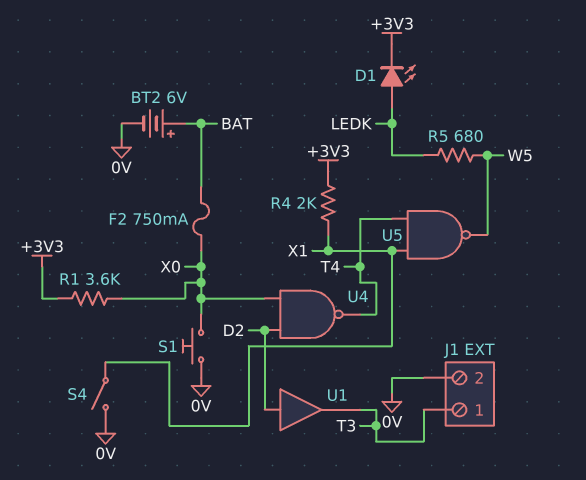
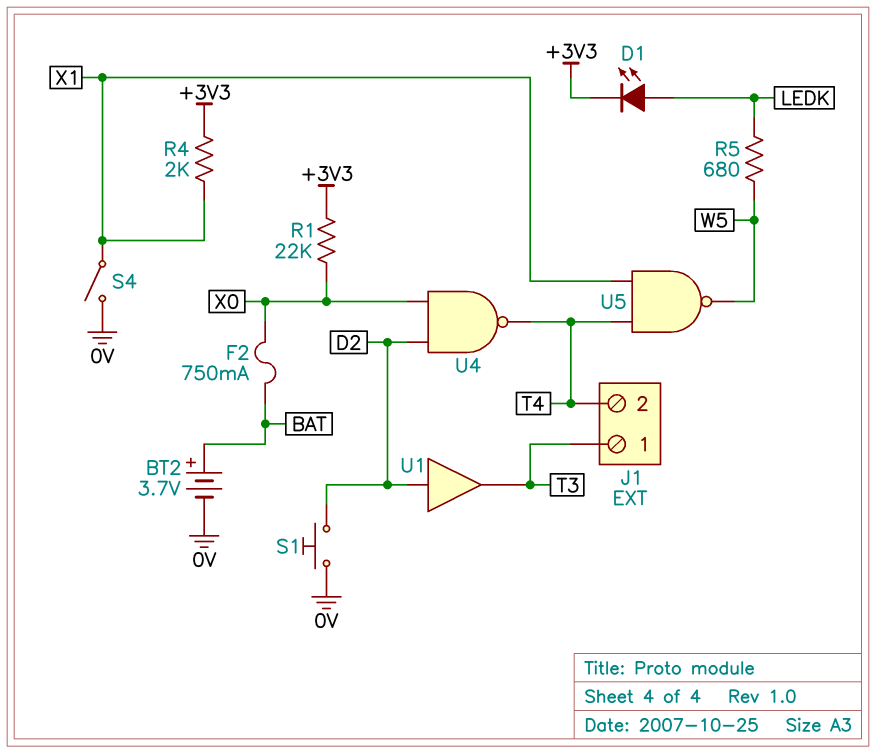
BT2: 6V (plus BAT, minus 0V) -> 3.7V (plus BAT, minus 0V)
J1 pin 2: 0V -> T4
R1: 3.6k (+3V3, X0) -> 22k (+3V3, X0)
S1: button (0V, X0) -> button (0V, D2)

